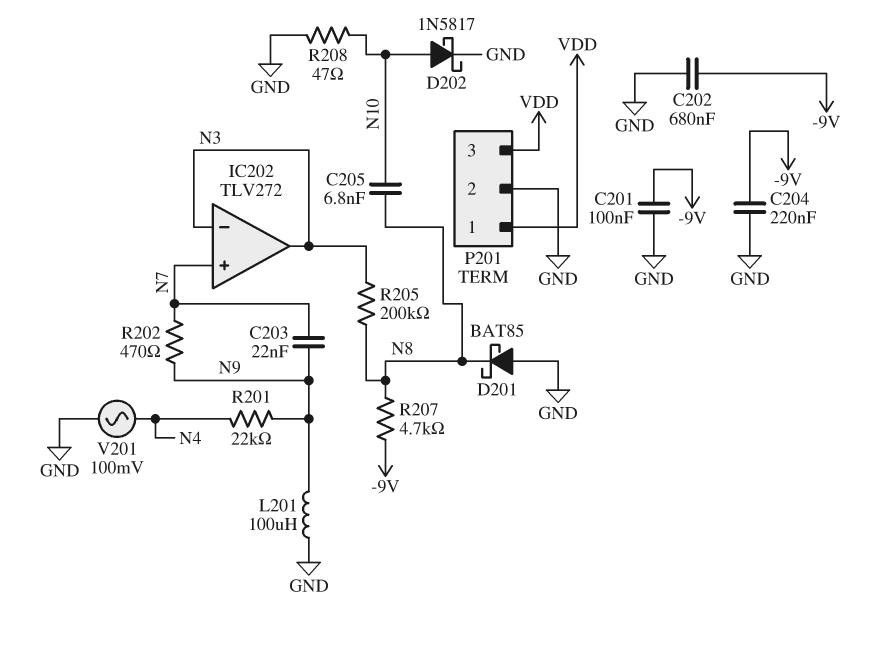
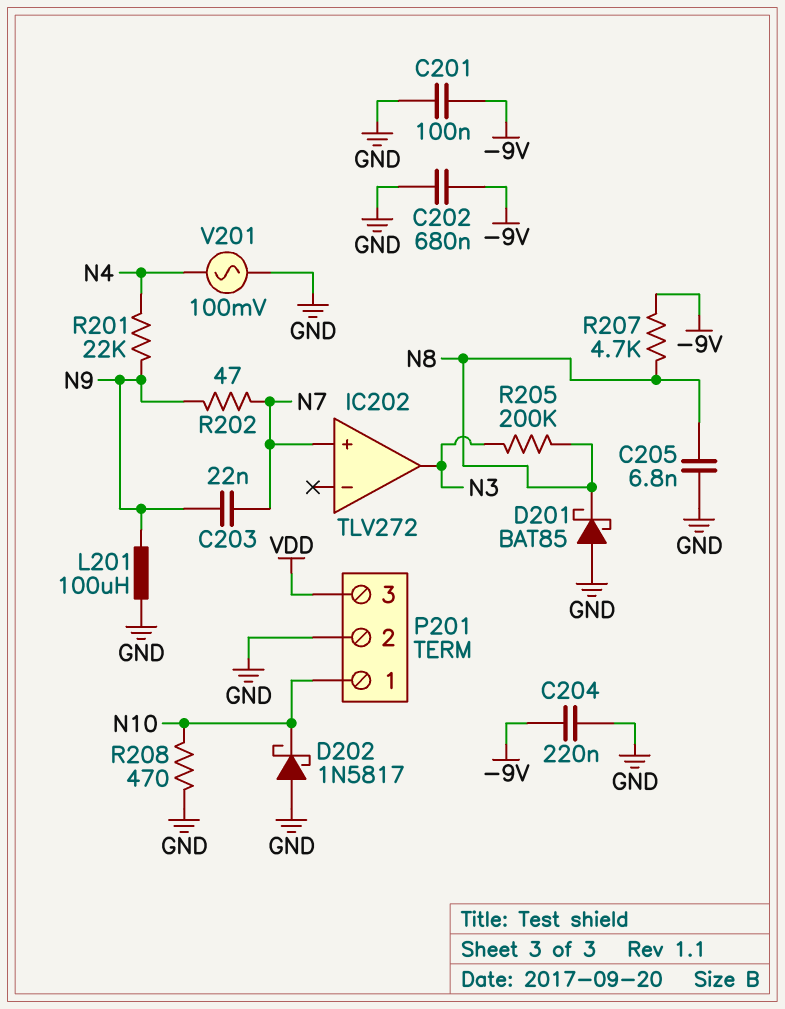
C205: 6.8nF (N8, N10) -> 6.8nF (GND, N8)
D202: schottky 1N5817 (A N10, K GND) -> schottky 1N5817 (A GND, K N10)
IC202 pin in-: N3 -> none
P201 pin 1: VDD -> N10
R202: 470 (N7, N9) -> 47 (N7, N9)
R208: 47 (GND, N10) -> 470 (GND, N10)

